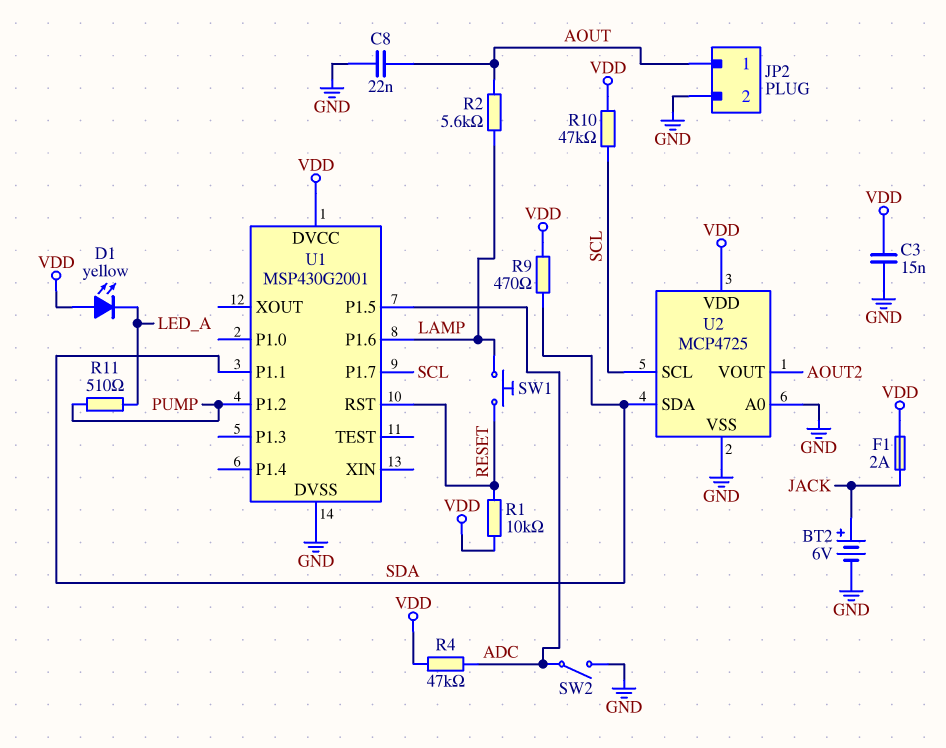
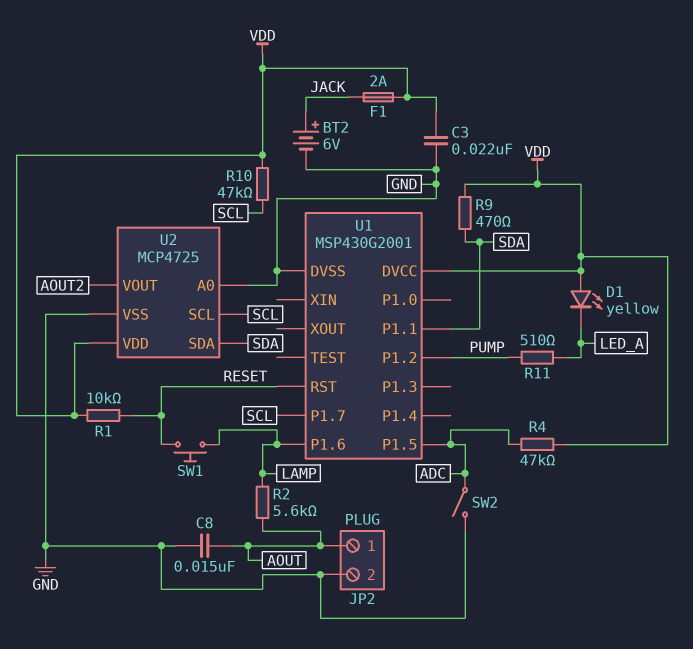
C3: 15nF (GND, VDD) -> 22nF (GND, VDD)
C8: 22nF (AOUT, GND) -> 15nF (AOUT, GND)

